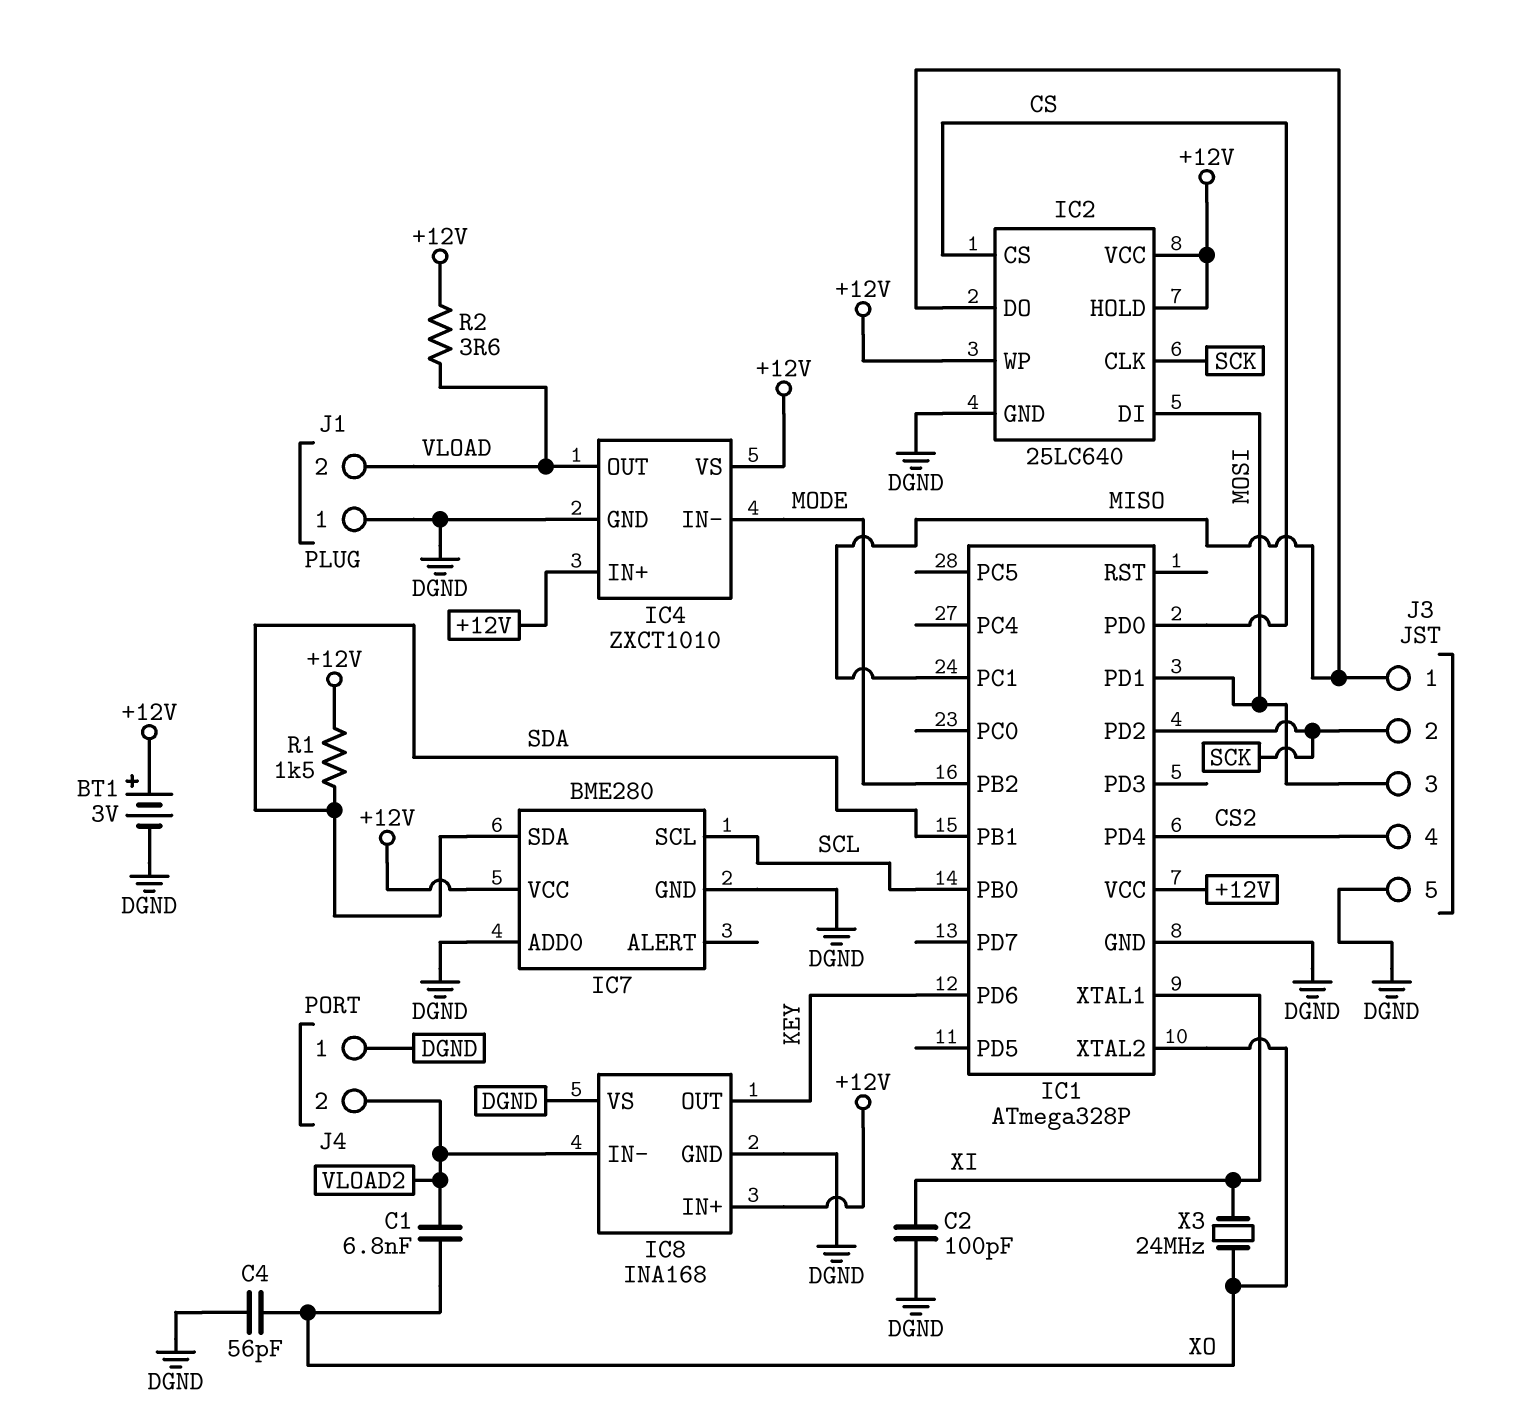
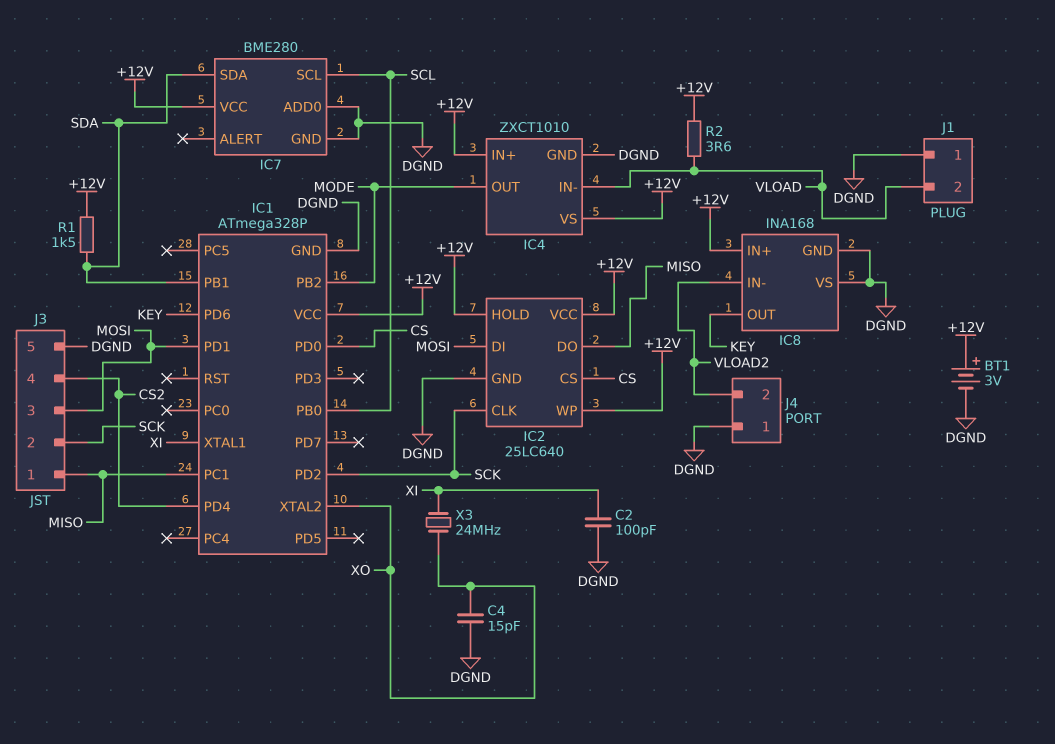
C1: 6.8nF (VLOAD2, XO) -> none
C4: 56pF (DGND, XO) -> 15pF (DGND, XO)
IC4 pin IN-: MODE -> VLOAD
IC4 pin OUT: VLOAD -> MODE

